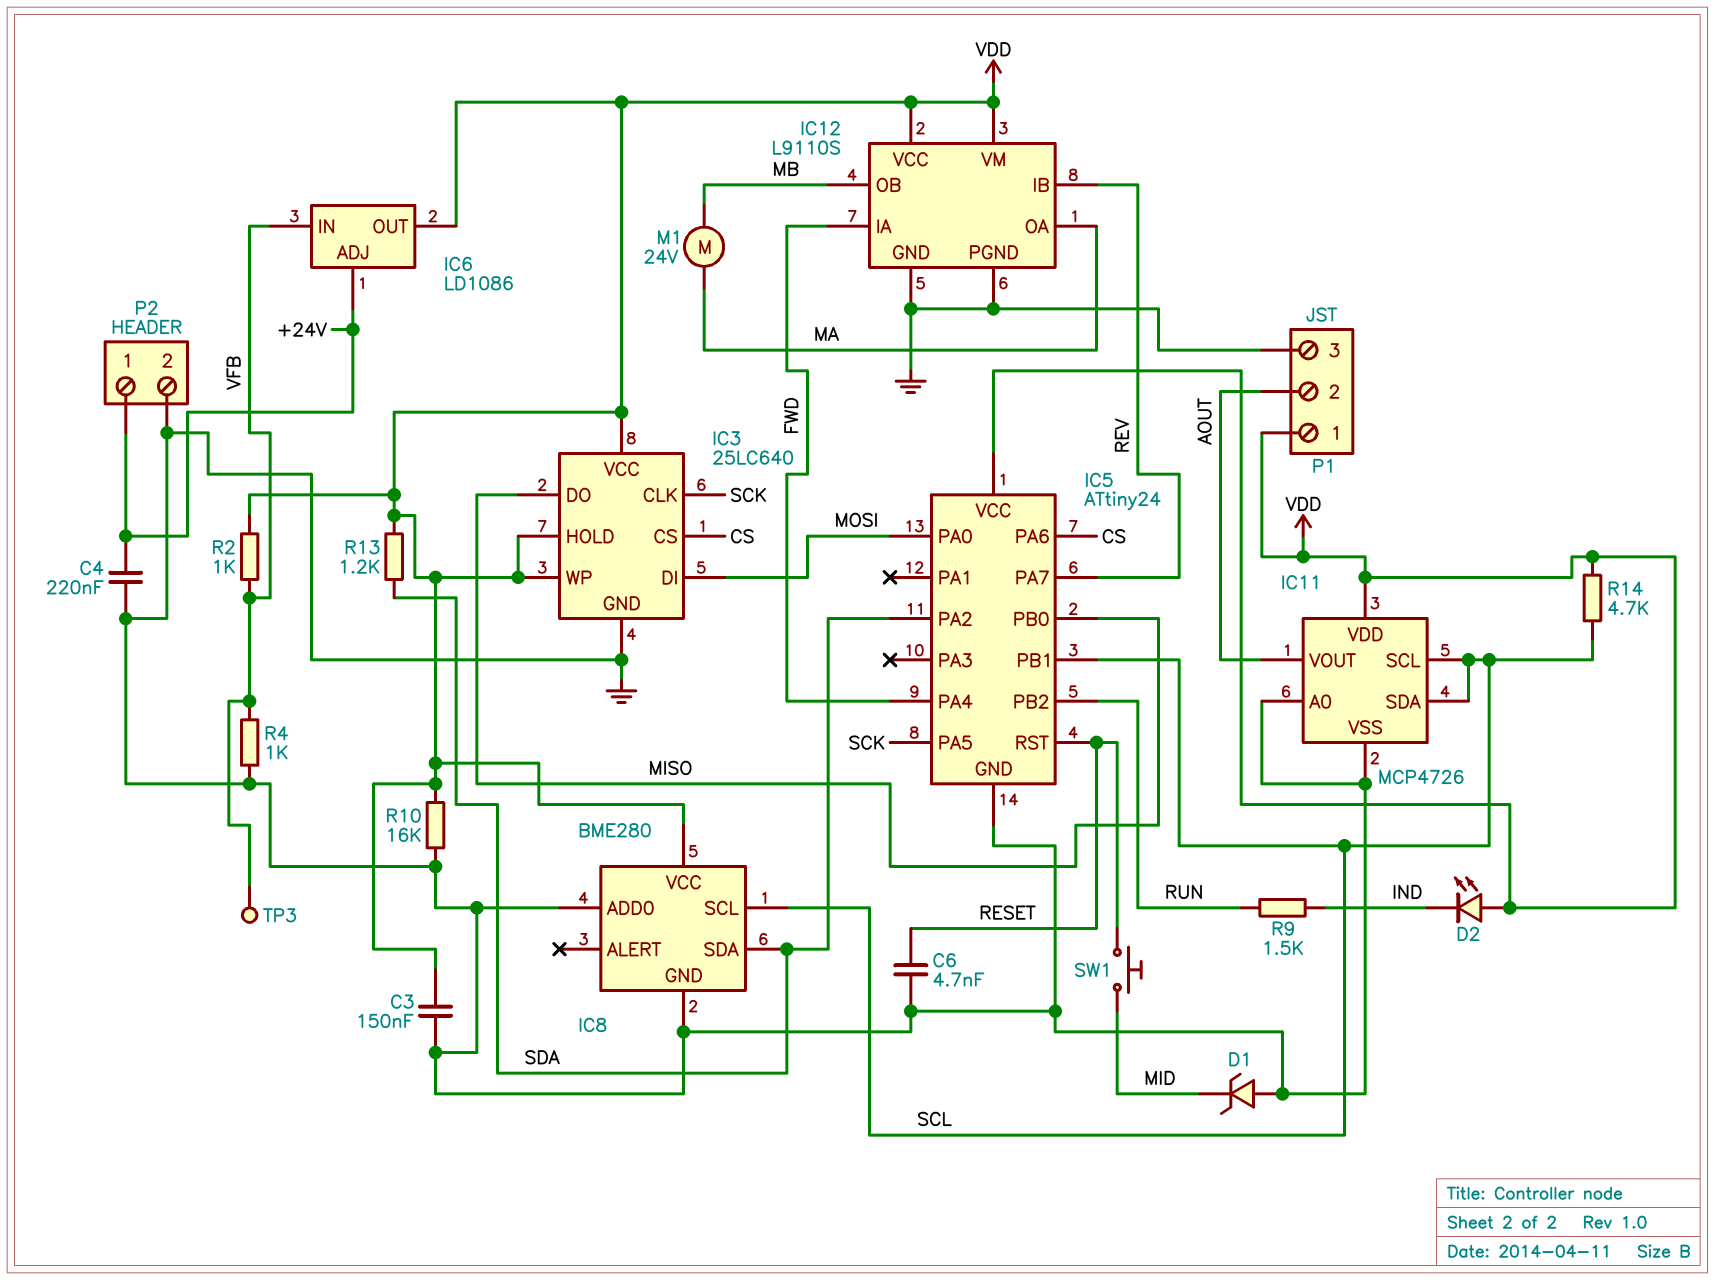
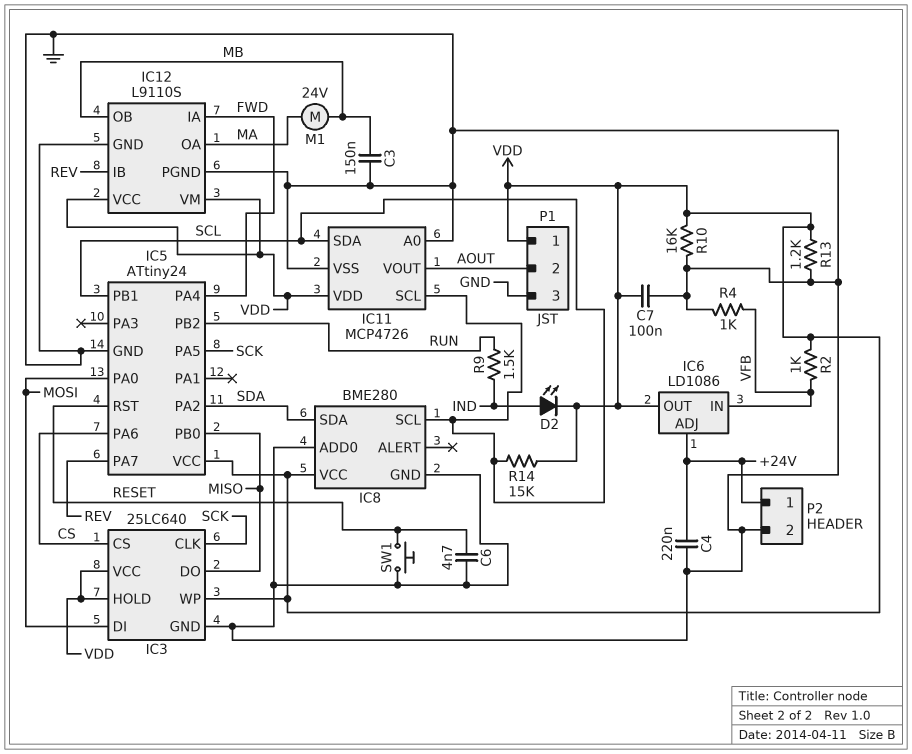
C3: 150nF (GND, VDD) -> 150nF (GND, MB)
C7: none -> 100nF (GND, VDD)
D1: zener (A GND, K MID) -> none
D2: LED (A VDD, K IND) -> LED (A IND, K VDD)
R13: 1.2k (SDA, VDD) -> 1.2k (GND, VDD)
R14: 4.7k (SCL, VDD) -> 15k (SCL, VDD)
SW1: button (MID, RESET) -> button (GND, RESET)
TP3: test point (VFB) -> none

